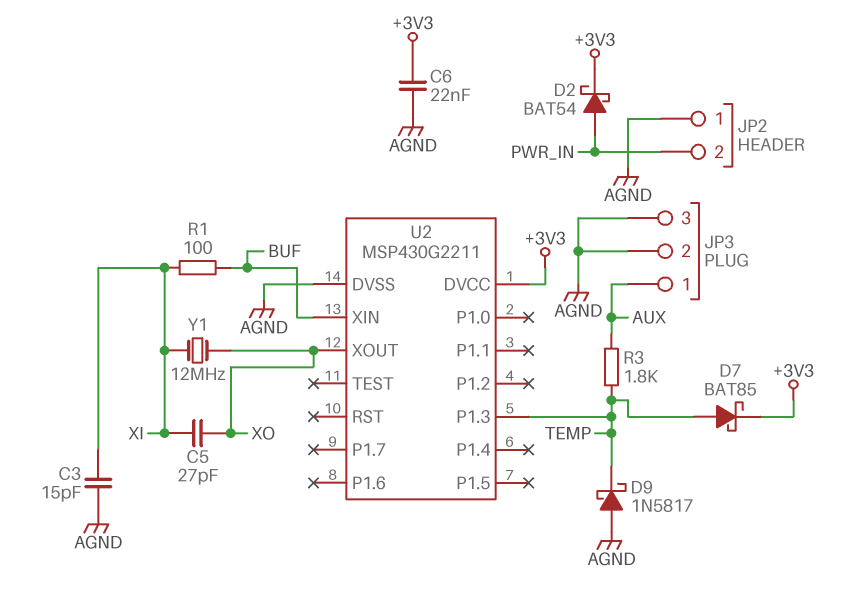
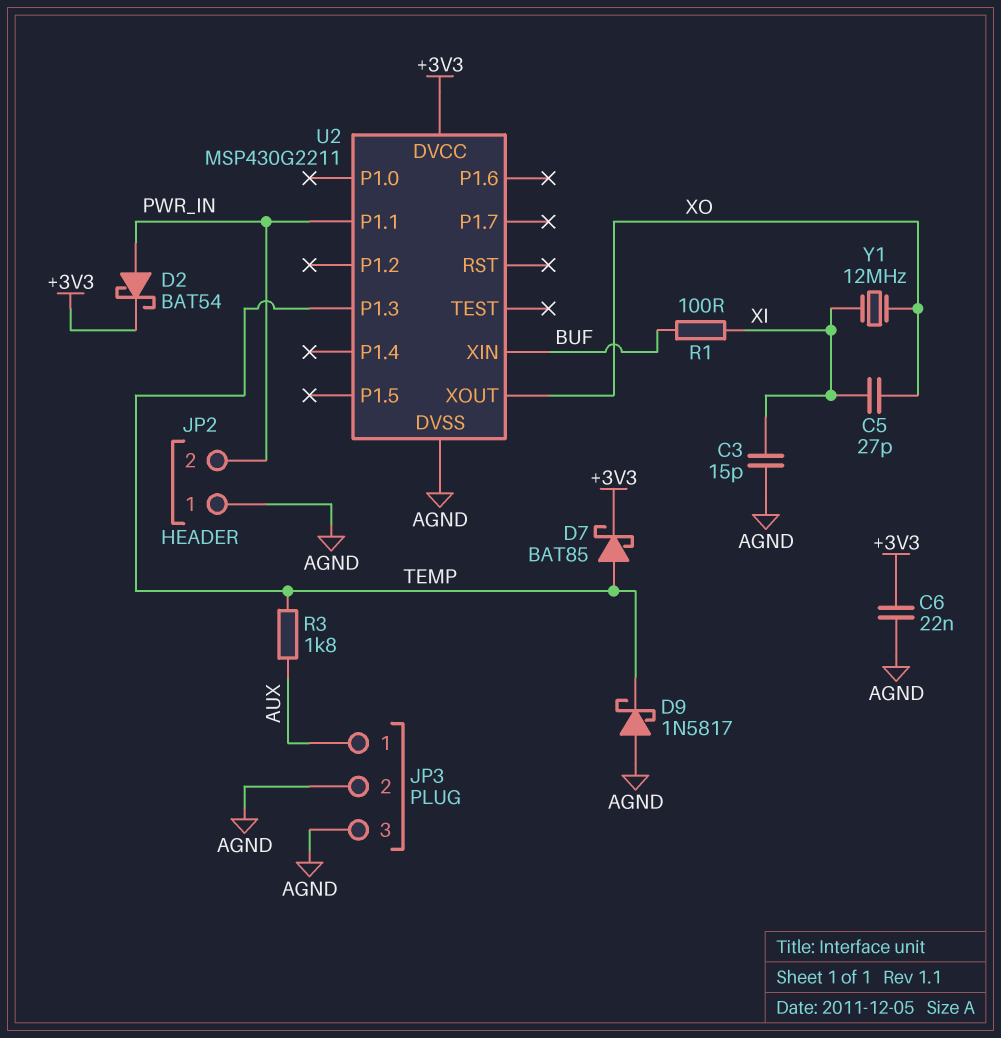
U2 pin P1.1: none -> PWR_IN

